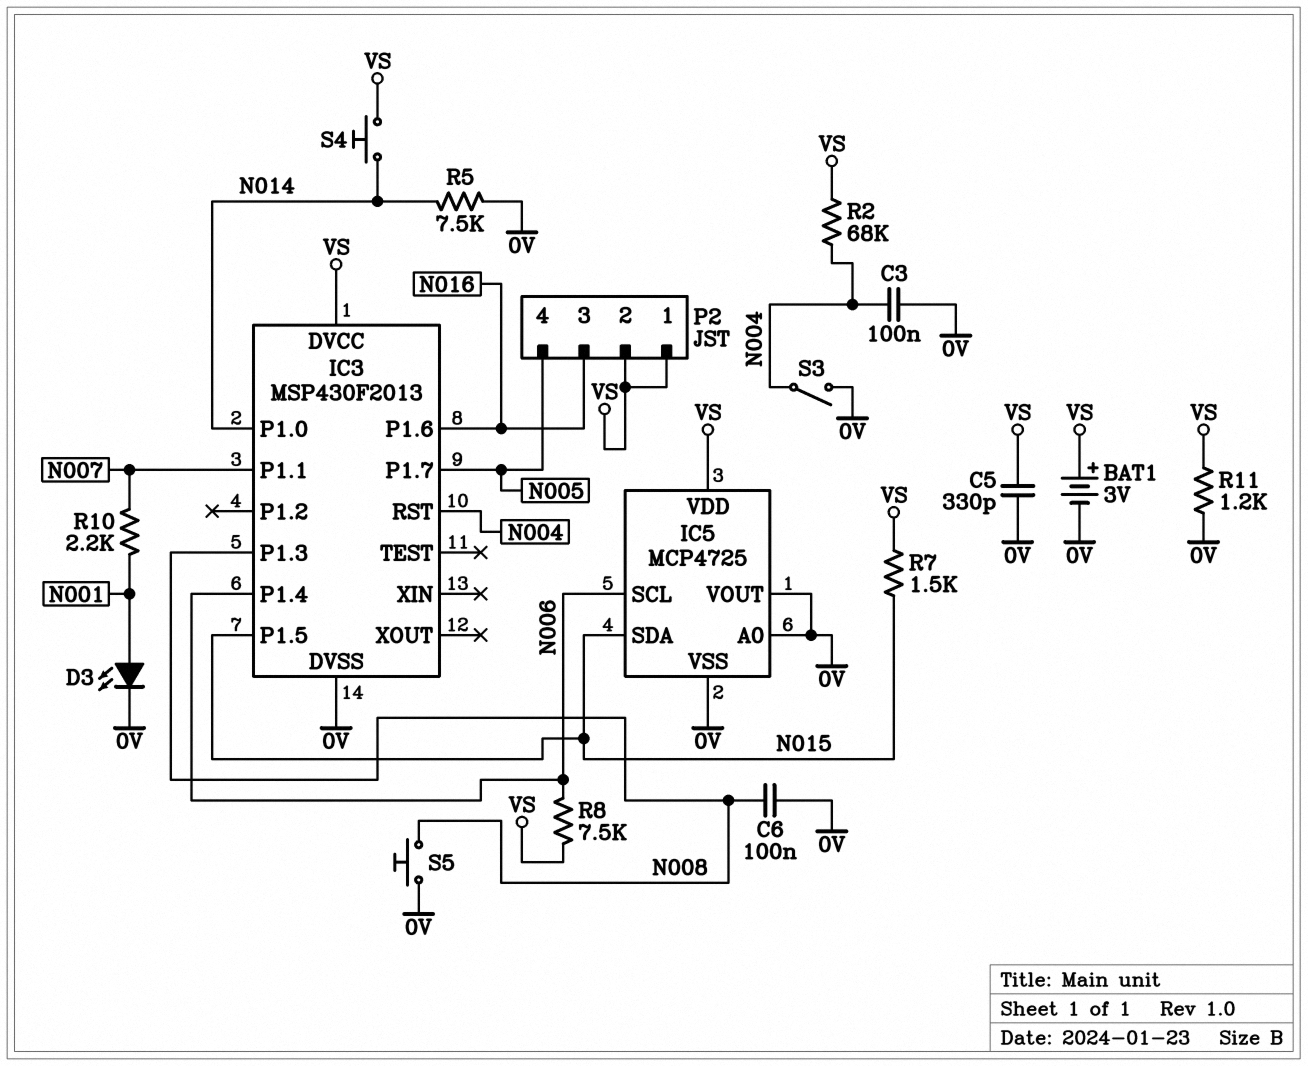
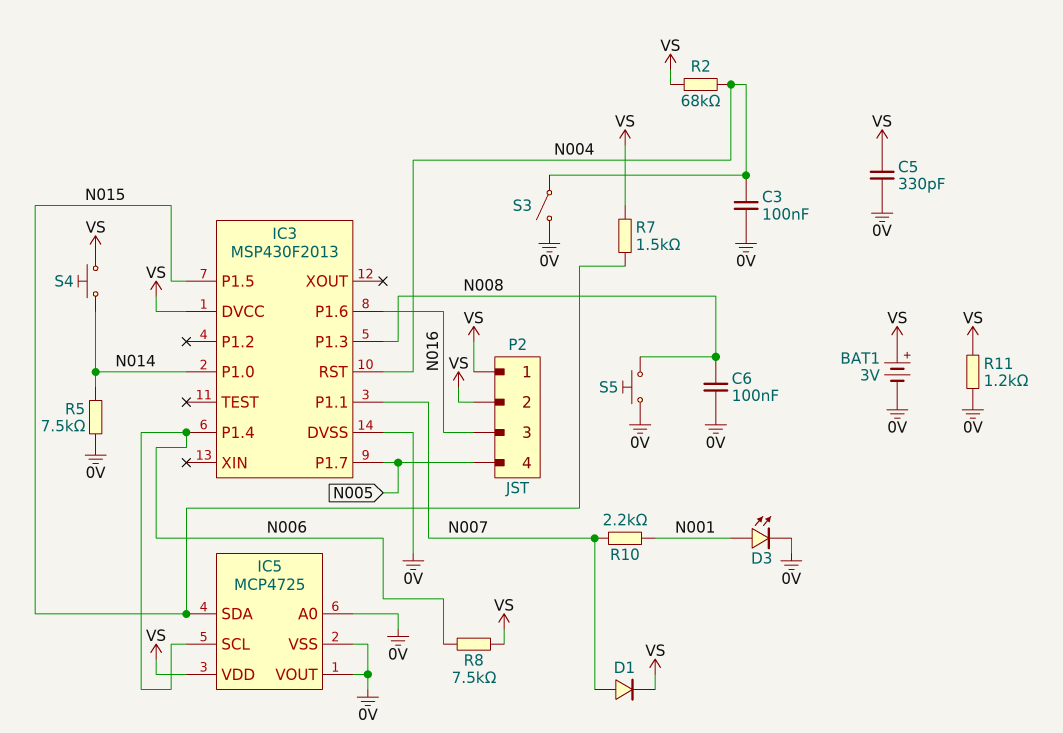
D1: none -> diode (A N007, K VS)

